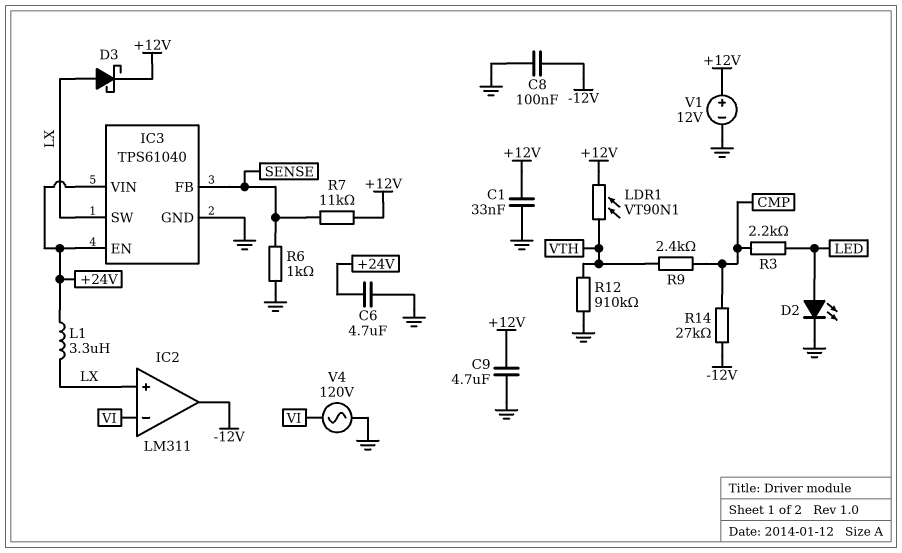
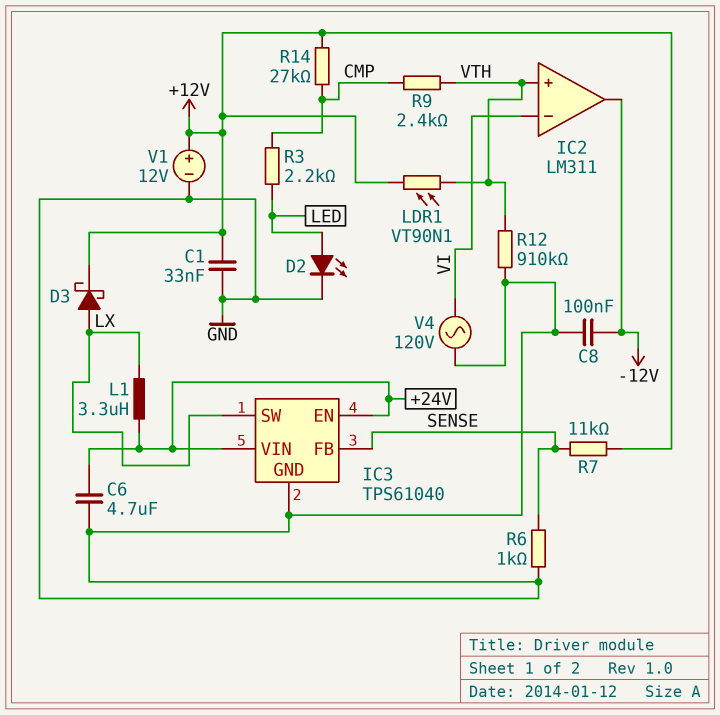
C9: 4.7uF (+12V, GND) -> none
IC2 pin in+: LX -> VTH
R14: 27k (-12V, CMP) -> 27k (+12V, CMP)

